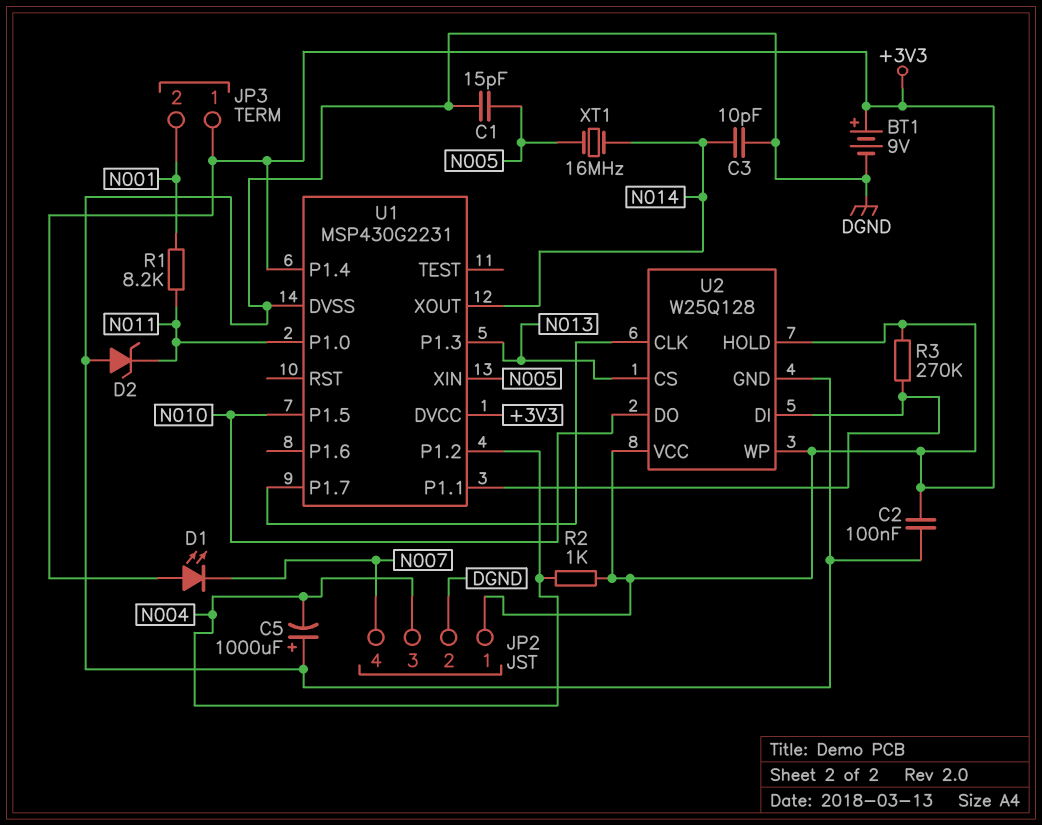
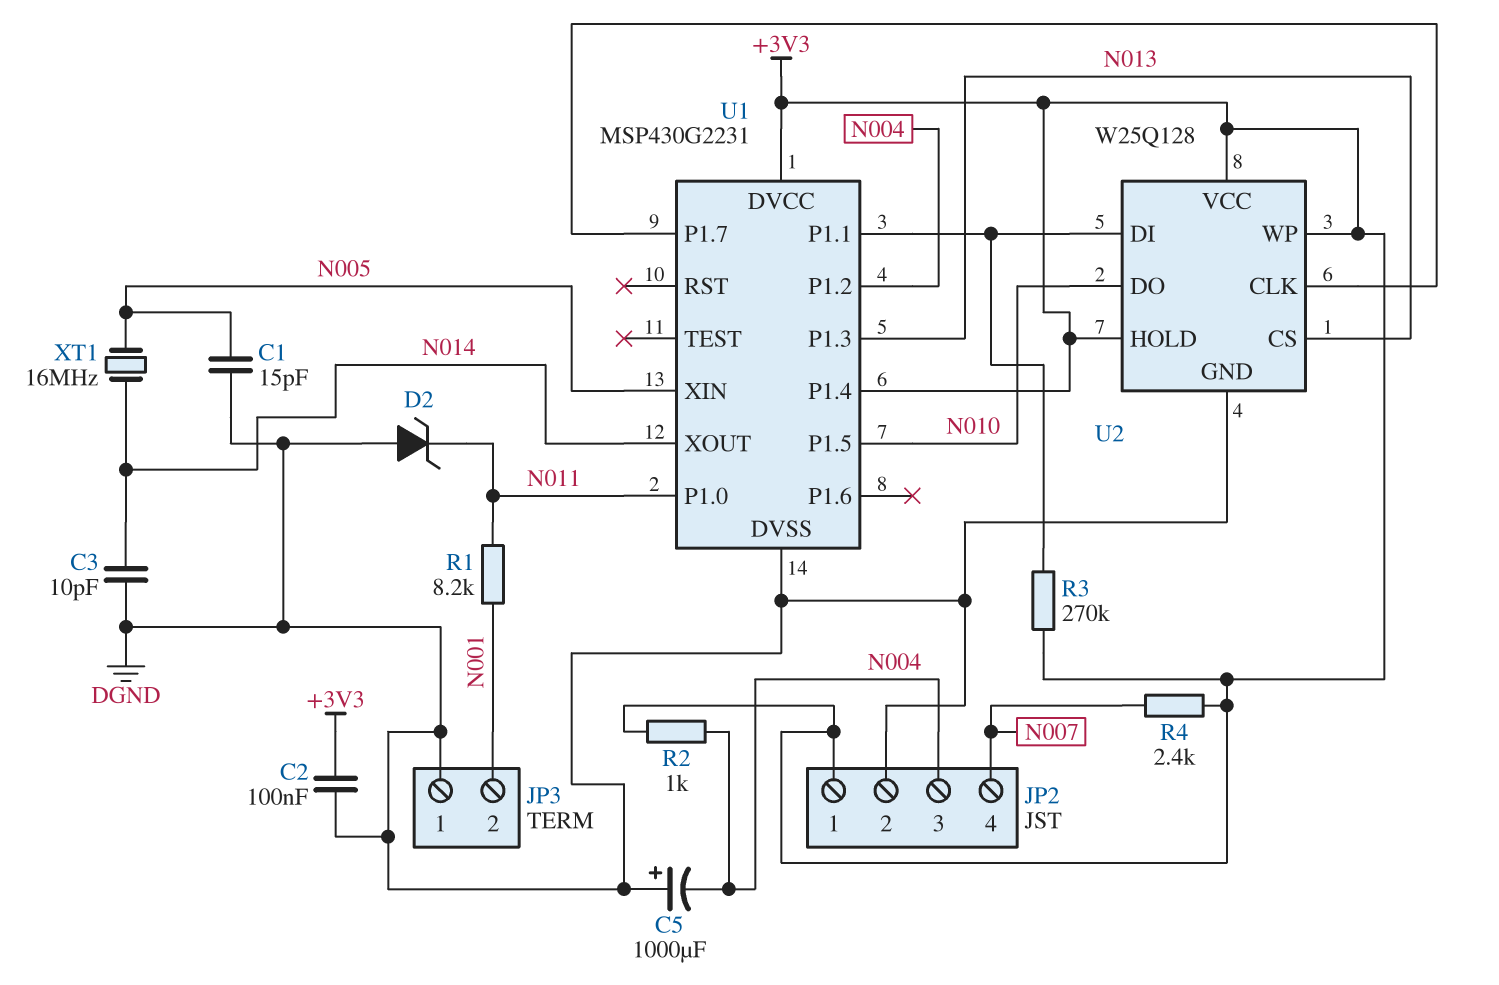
BT1: 9V (plus +3V3, minus DGND) -> none
D1: LED (A +3V3, K N007) -> none
JP3 pin 1: +3V3 -> DGND
R4: none -> 2.4k (+3V3, N007)

